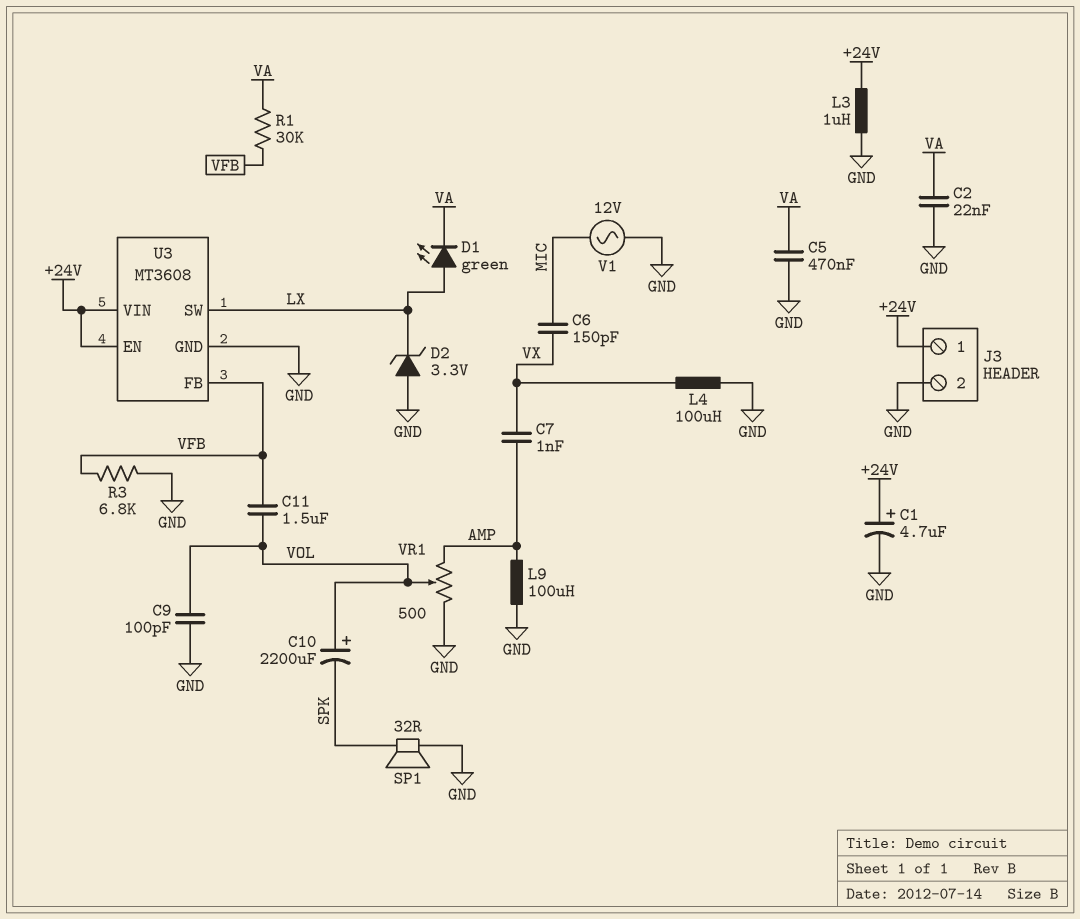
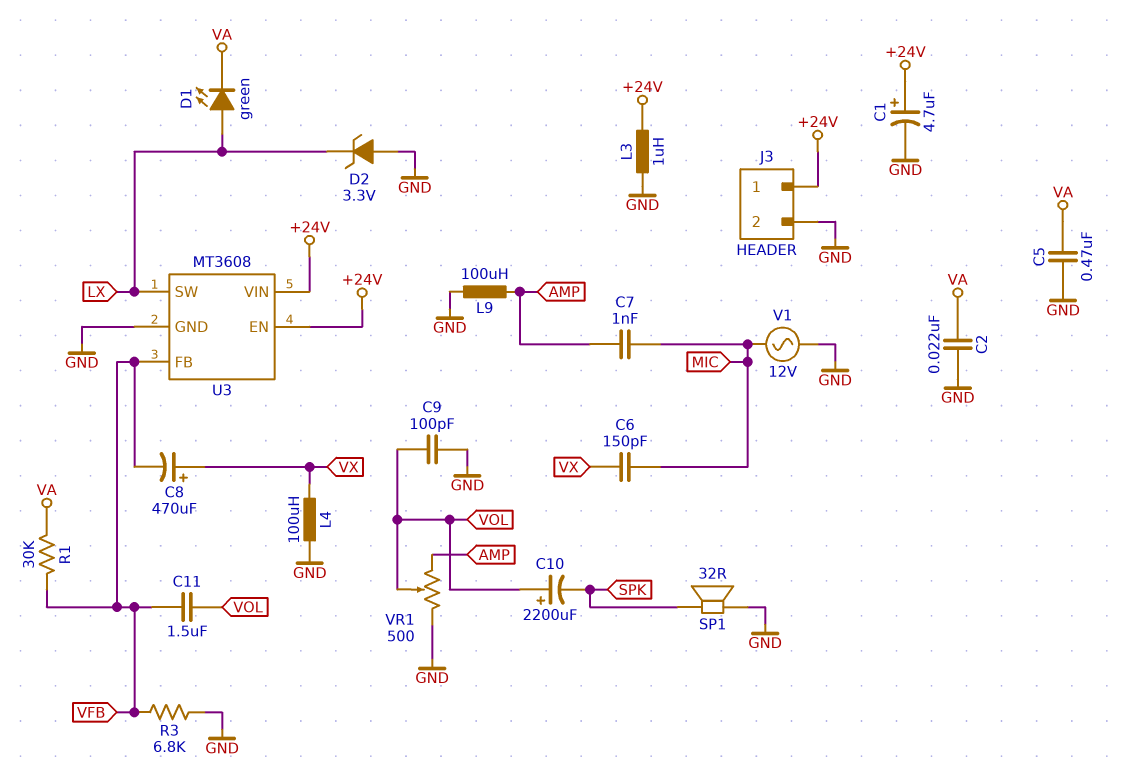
C7: 1nF (AMP, VX) -> 1nF (AMP, MIC)
C8: none -> 470uF (plus VX, minus VFB)

